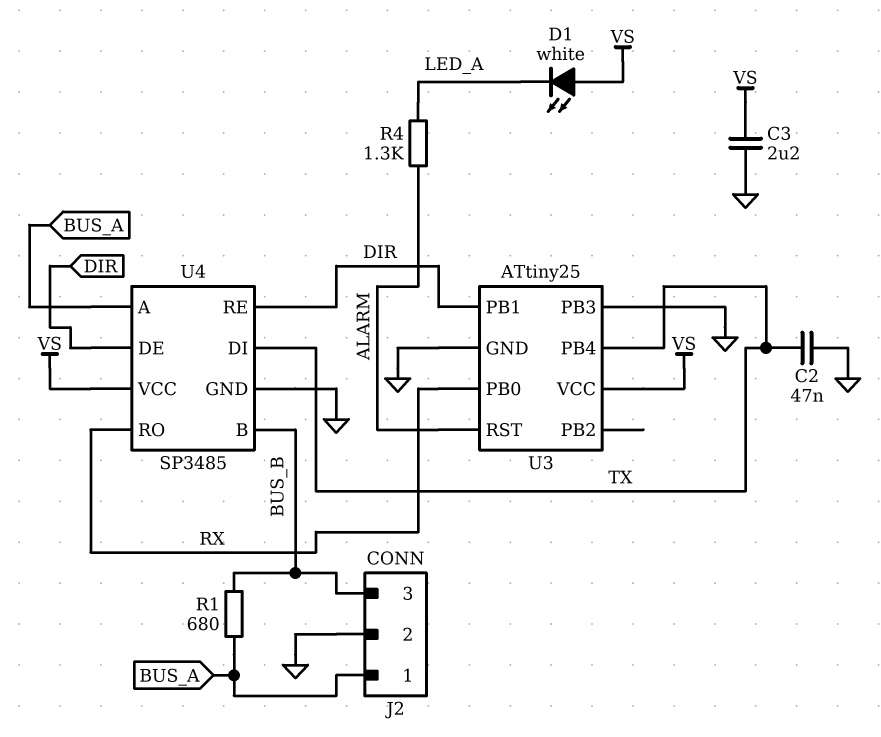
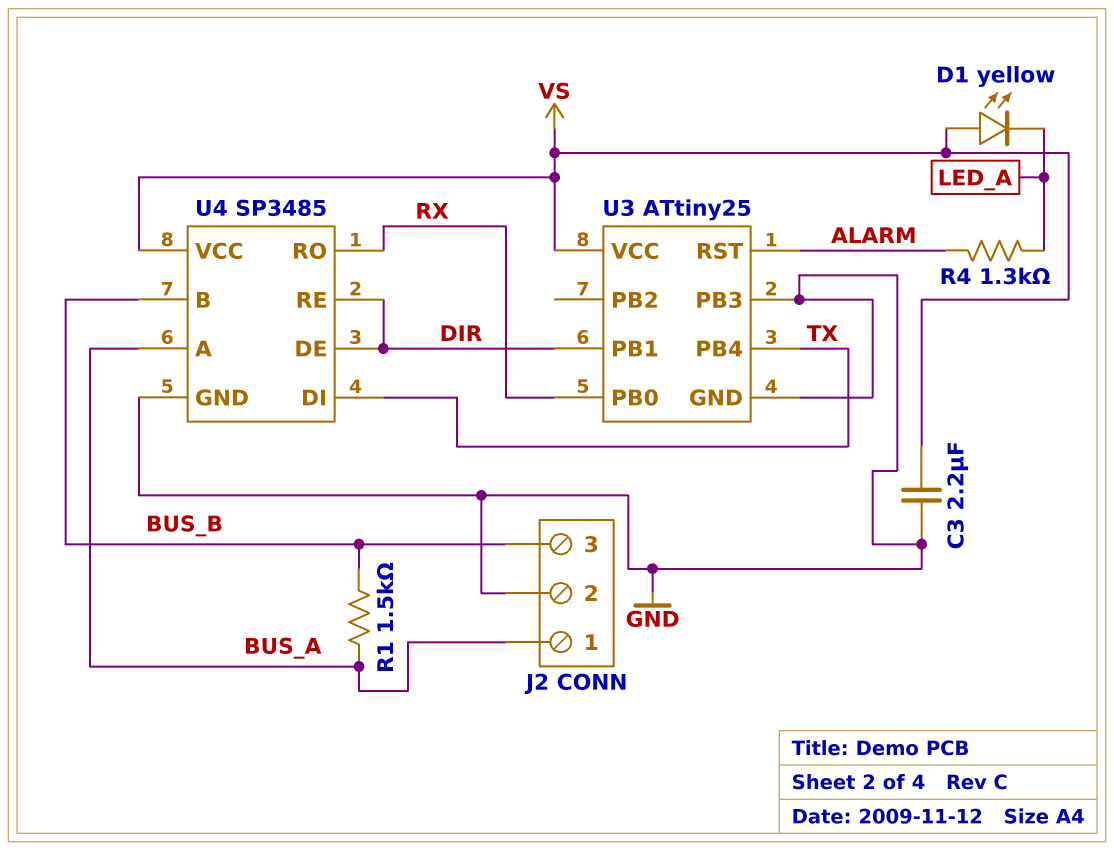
C2: 47nF (GND, TX) -> none
D1: LED white (A VS, K LED_A) -> LED yellow (A VS, K LED_A)
R1: 680 (BUS_A, BUS_B) -> 1.5k (BUS_A, BUS_B)

